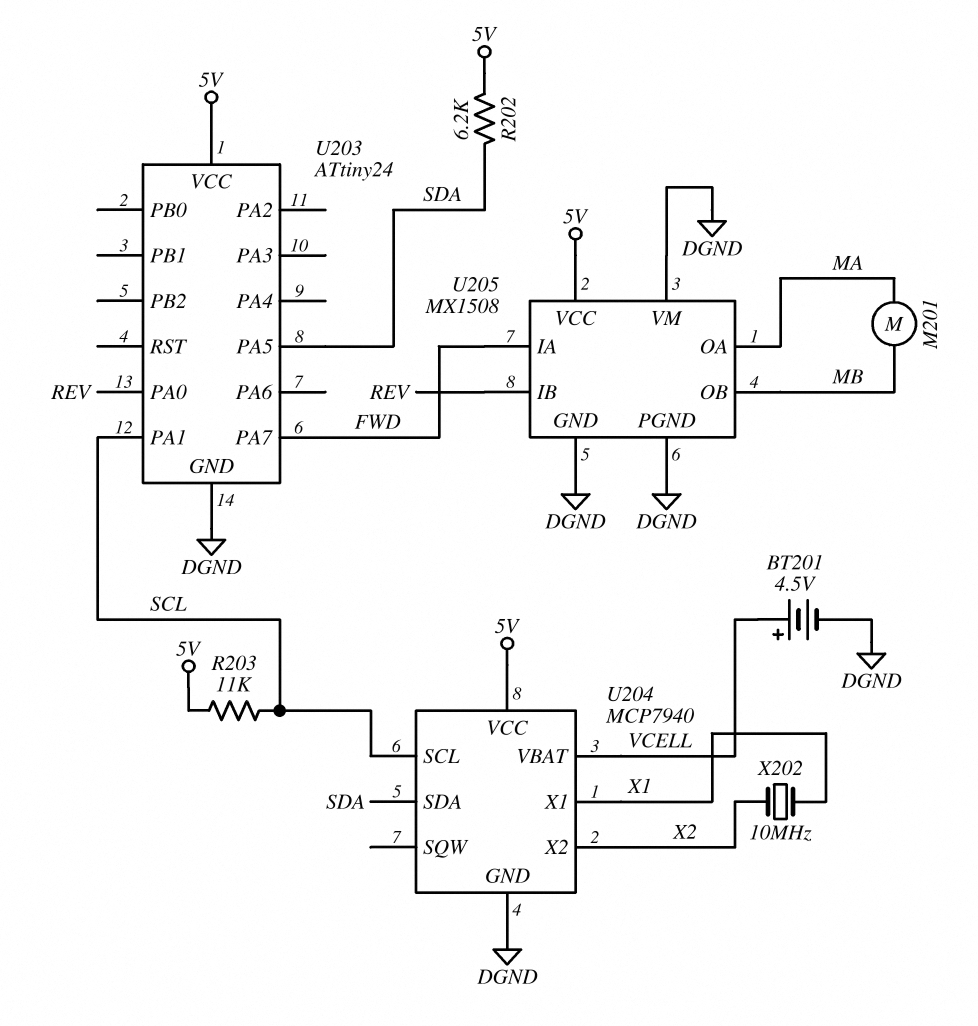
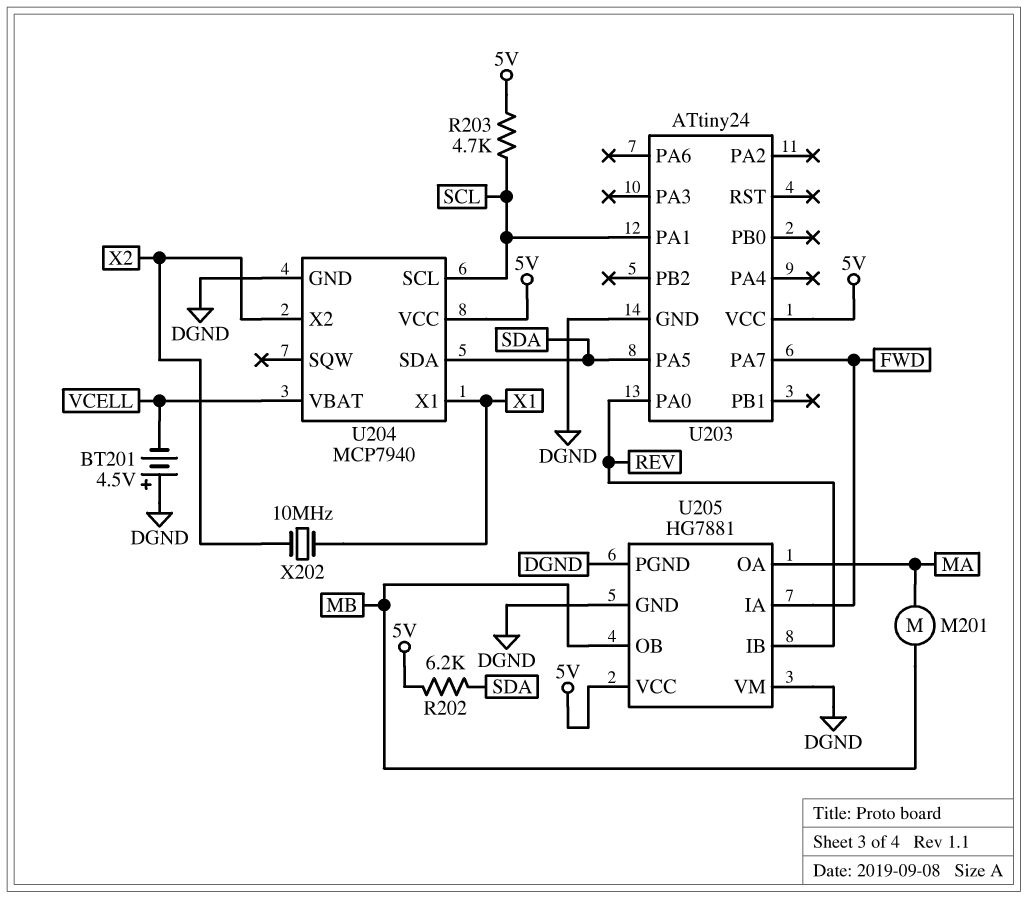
BT201: 4.5V (plus VCELL, minus DGND) -> 4.5V (plus DGND, minus VCELL)
R203: 11k (5V, SCL) -> 4.7k (5V, SCL)
U205: MX1508 -> HG7881

